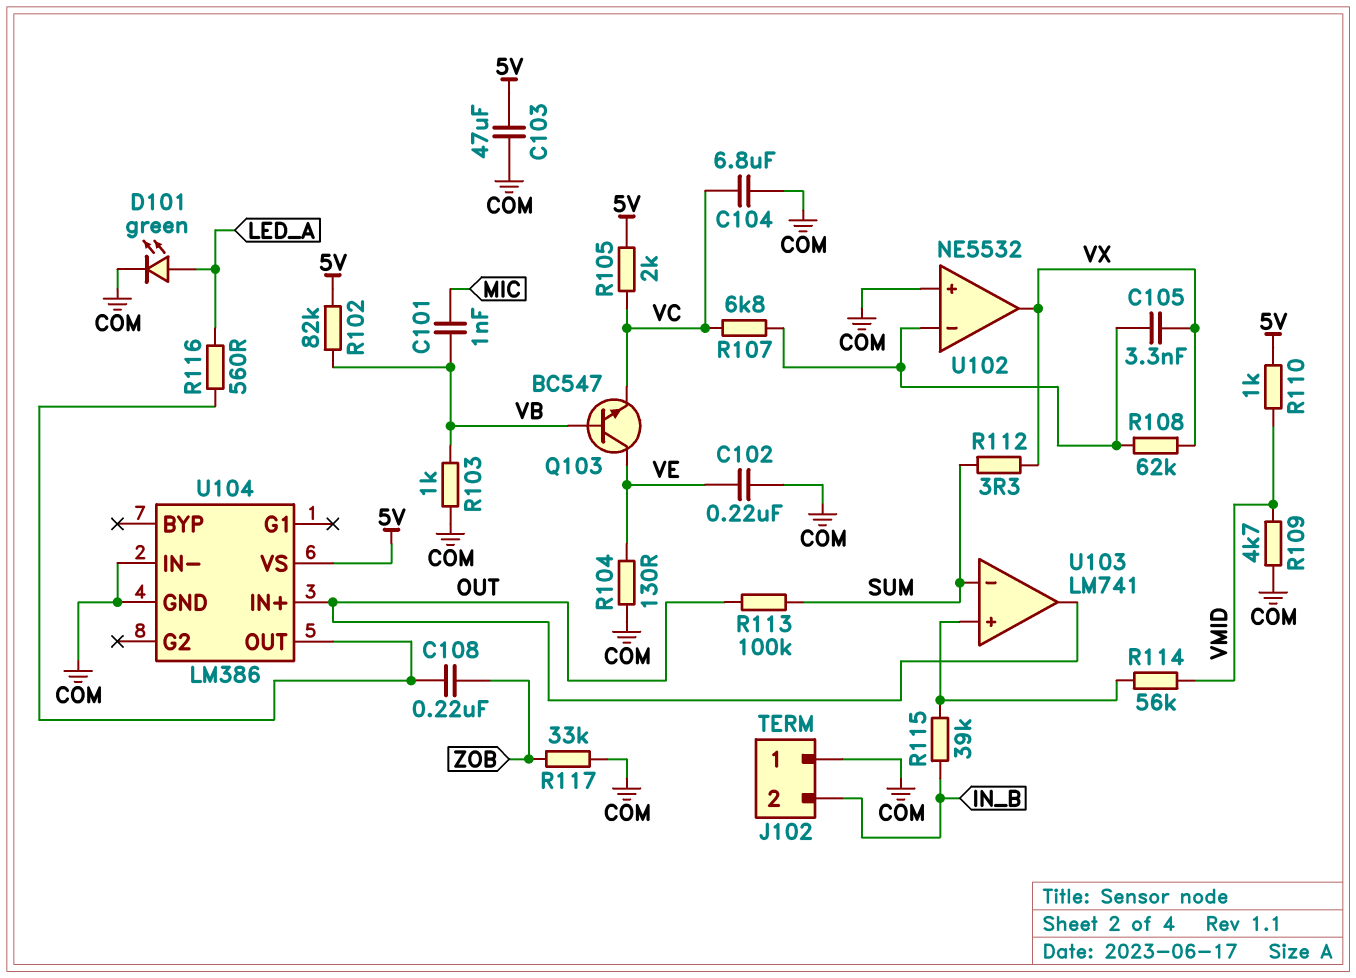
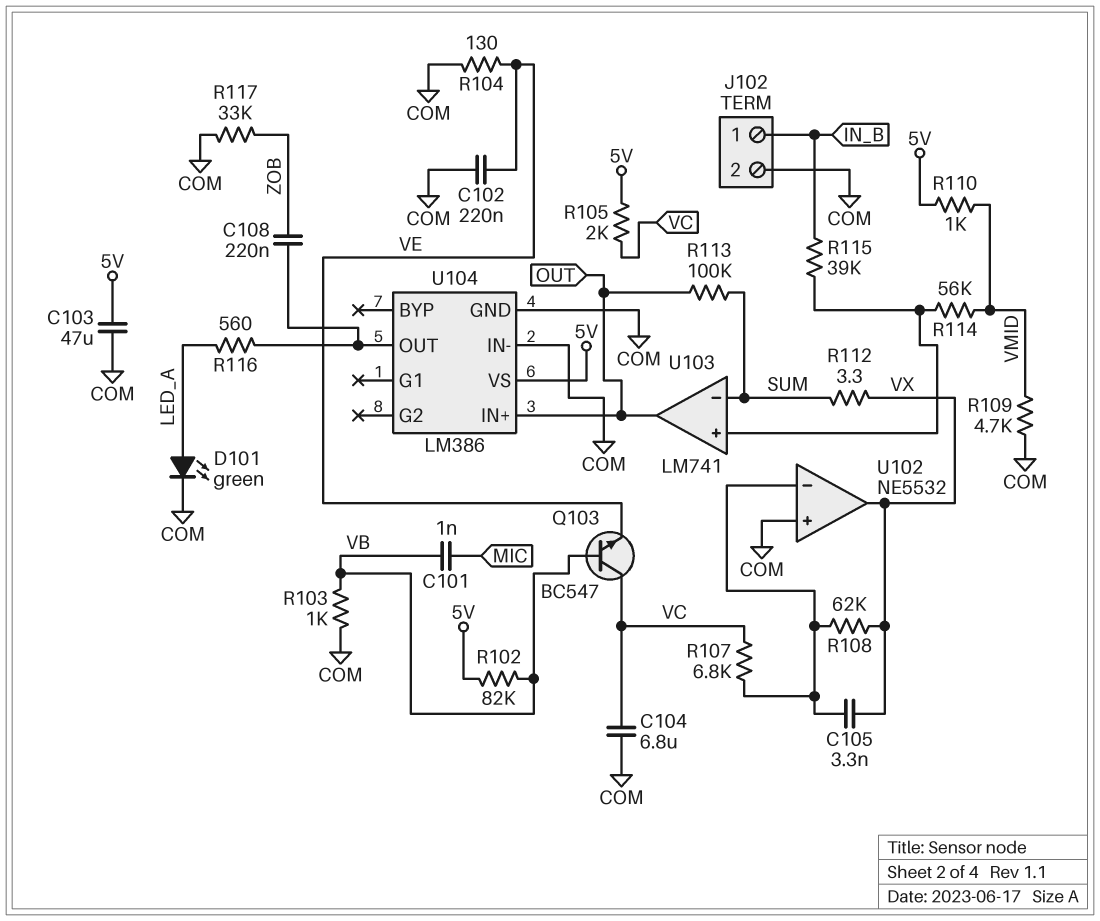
J102 pin 1: COM -> IN_B
J102 pin 2: IN_B -> COM
Q103: NPN BC547 (B VB, C VE, E VC) -> NPN BC547 (B VB, C VC, E VE)

